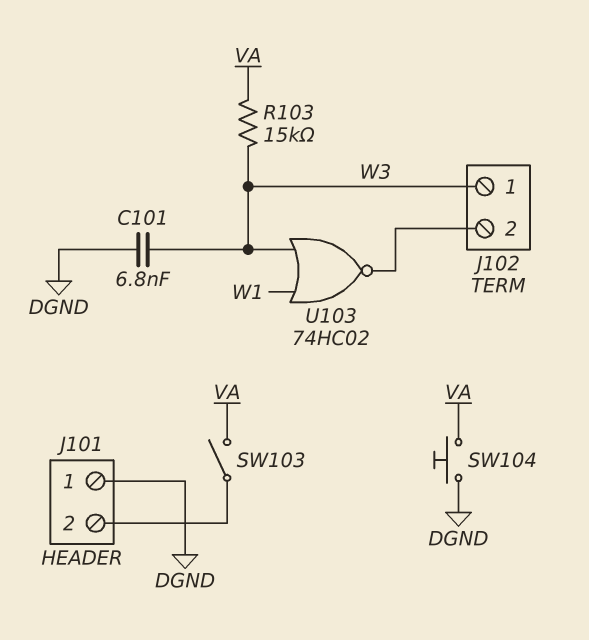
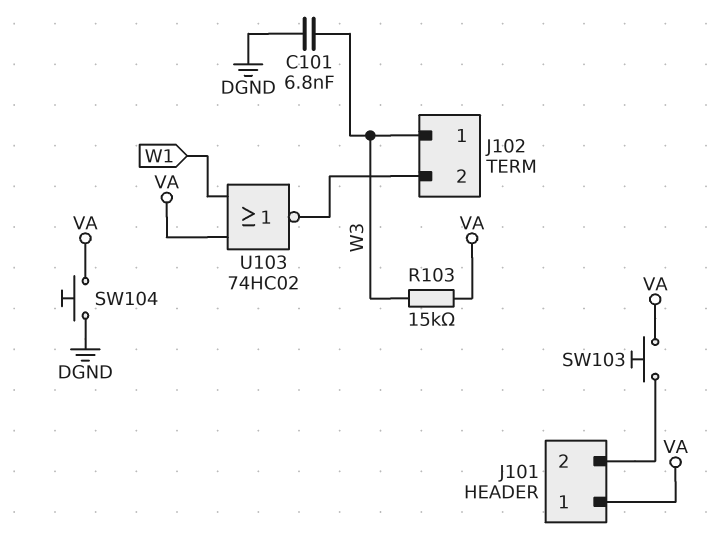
J101 pin 1: DGND -> VA
SW103: switch (J101/2, VA) -> button (J101/2, VA)
U103: NOR 74HC02 (in W1, in W3, out J102/2) -> NOR 74HC02 (in VA, in W1, out J102/2)

